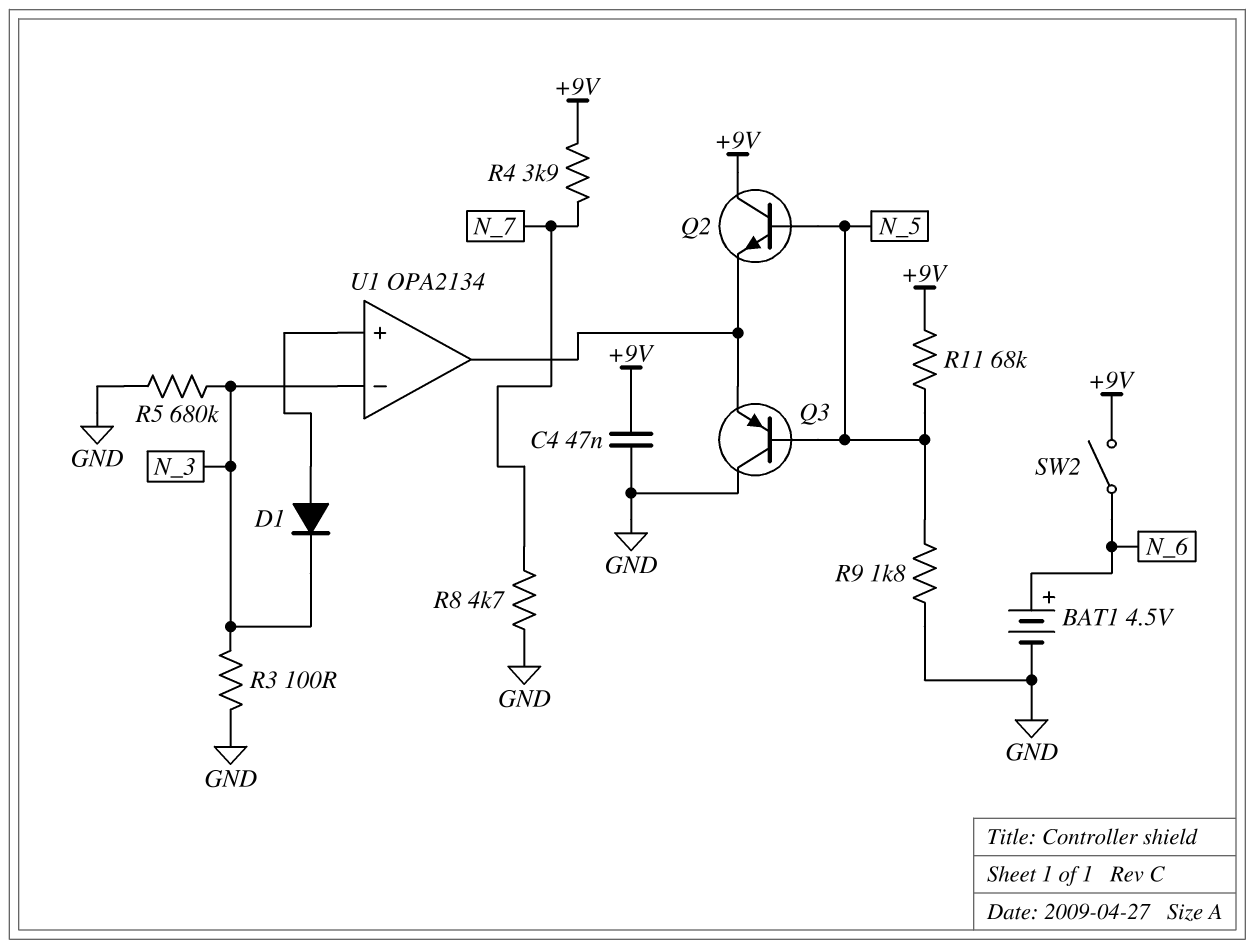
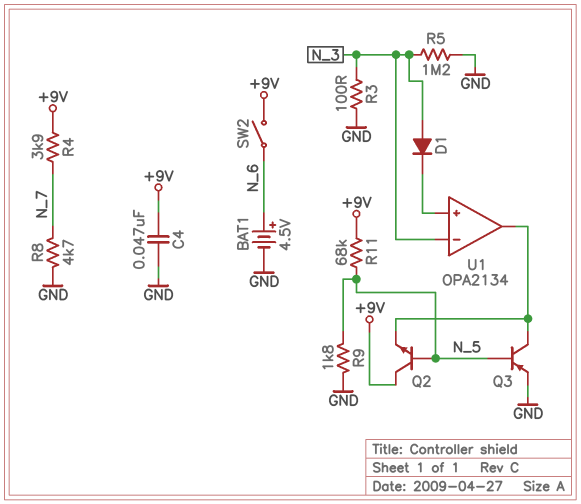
D1: diode (A U1/in+, K N_3) -> diode (A N_3, K U1/in+)
Q3: PNP (B N_5, C GND, E U1/out) -> PNP (B N_5, C U1/out, E GND)
R5: 680k (GND, N_3) -> 1.2M (GND, N_3)

